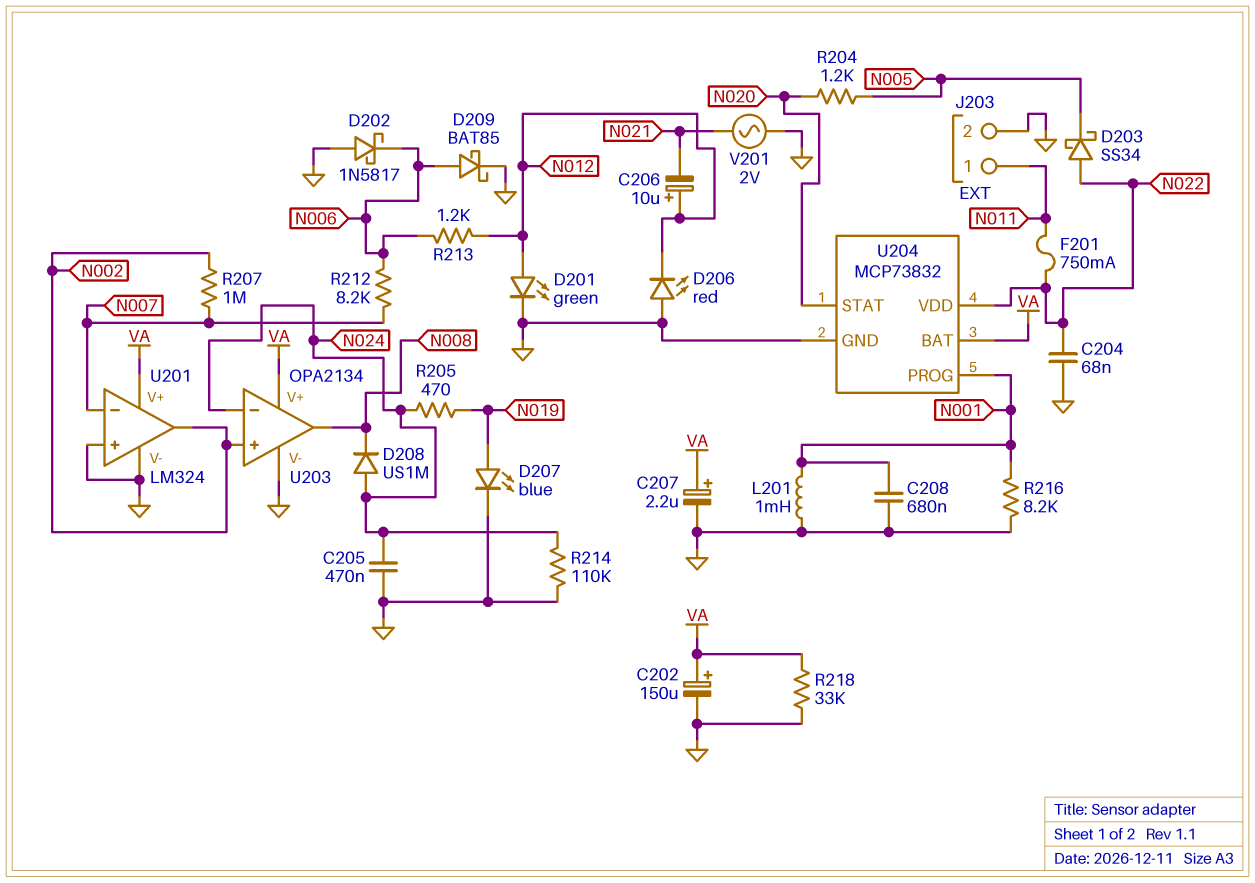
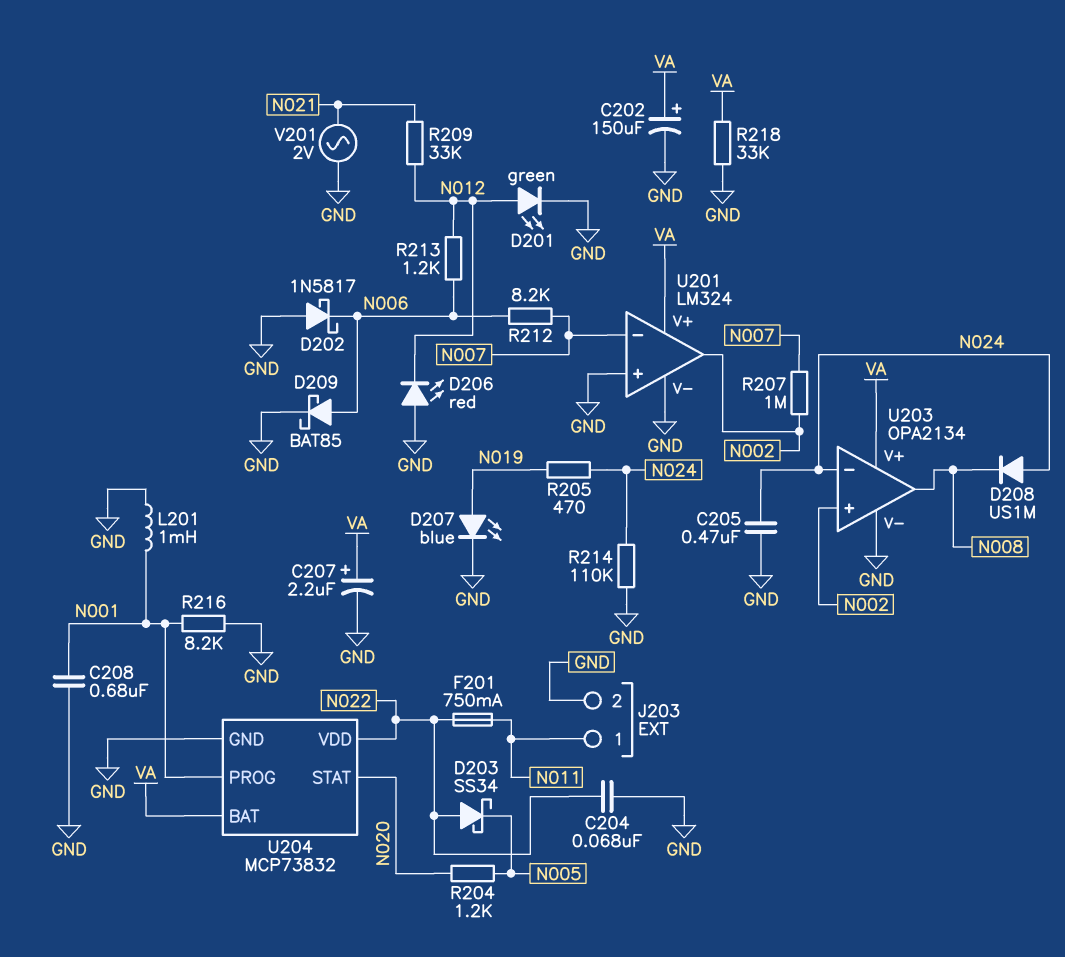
C206: 10uF (plus N012, minus N021) -> none
R209: none -> 33k (N012, N021)

